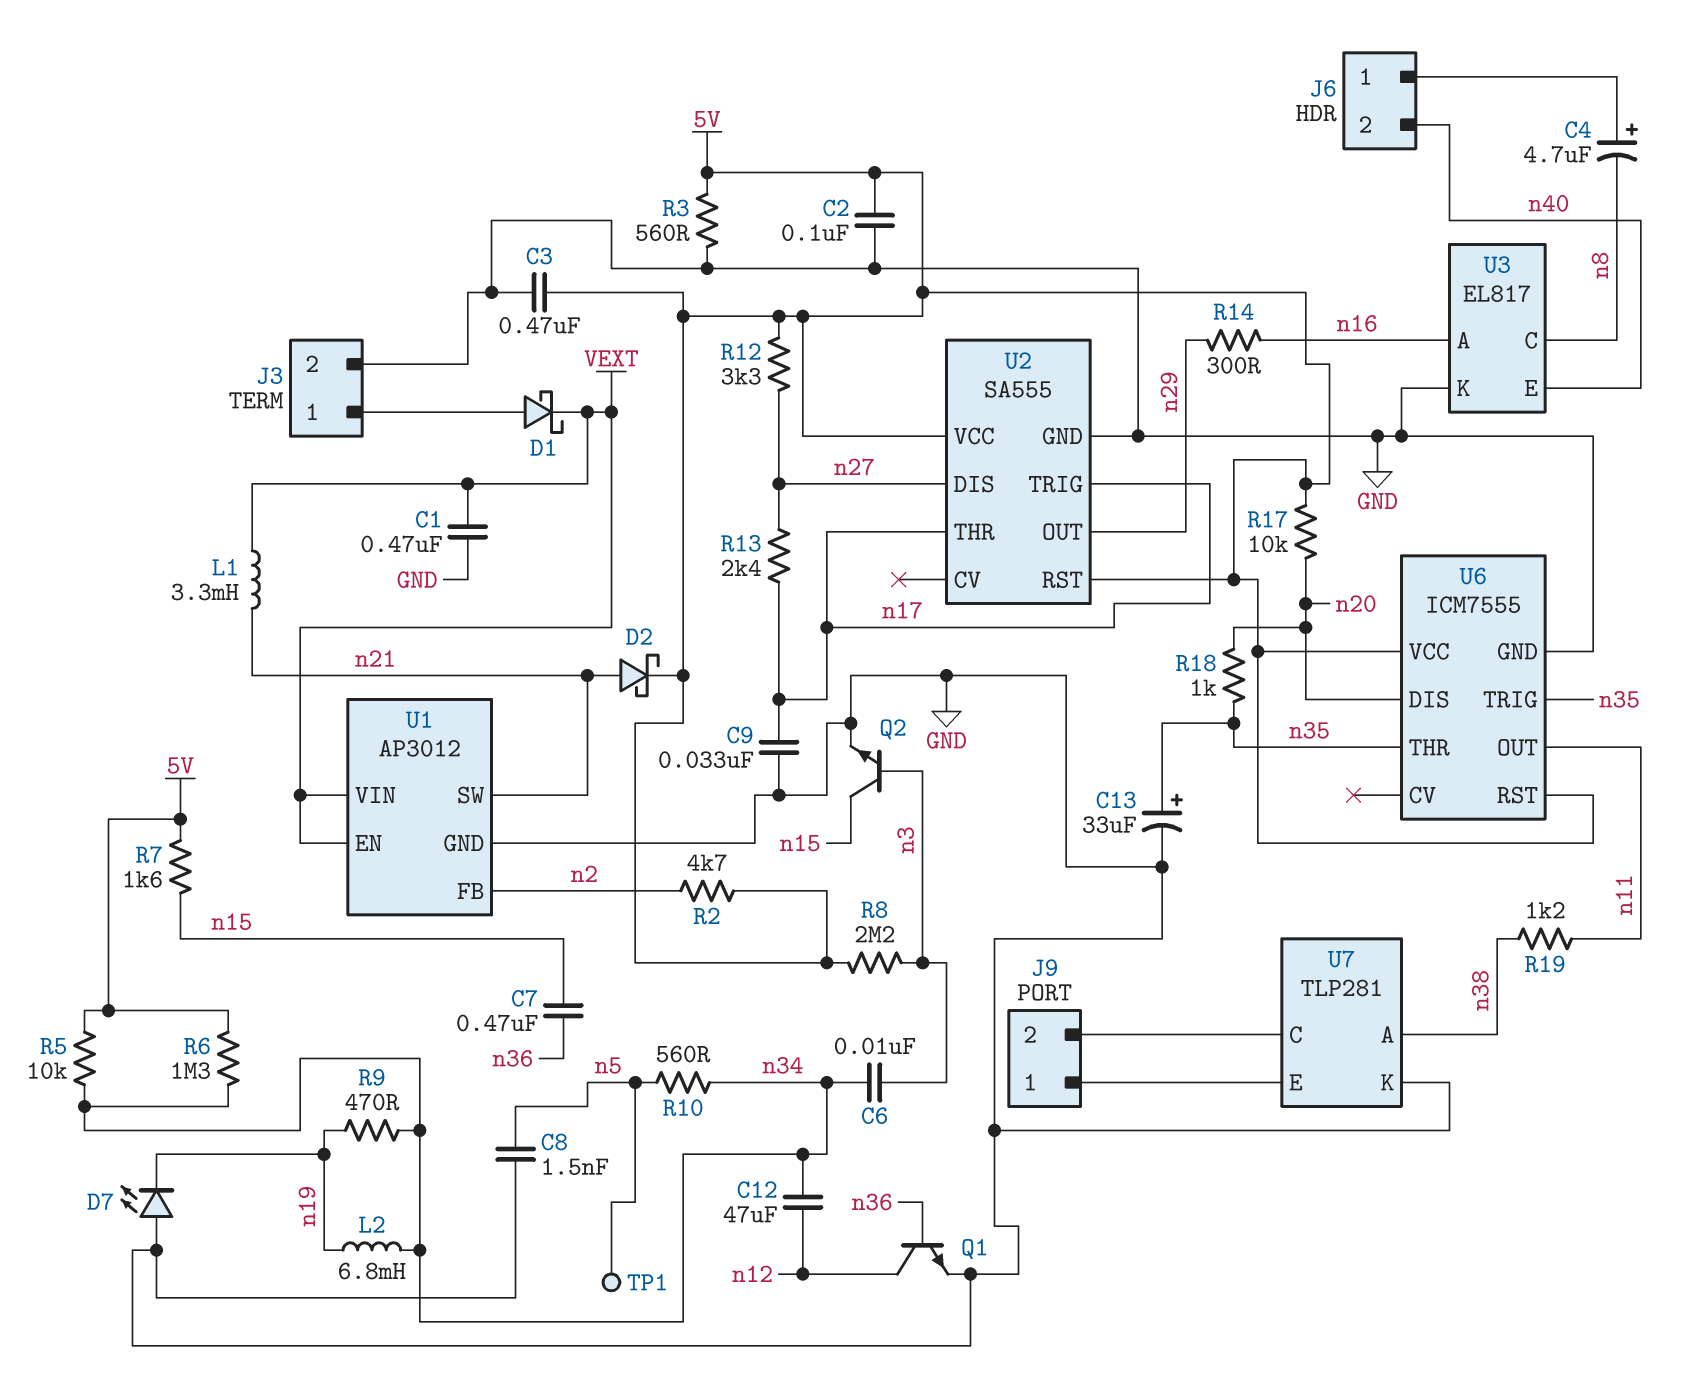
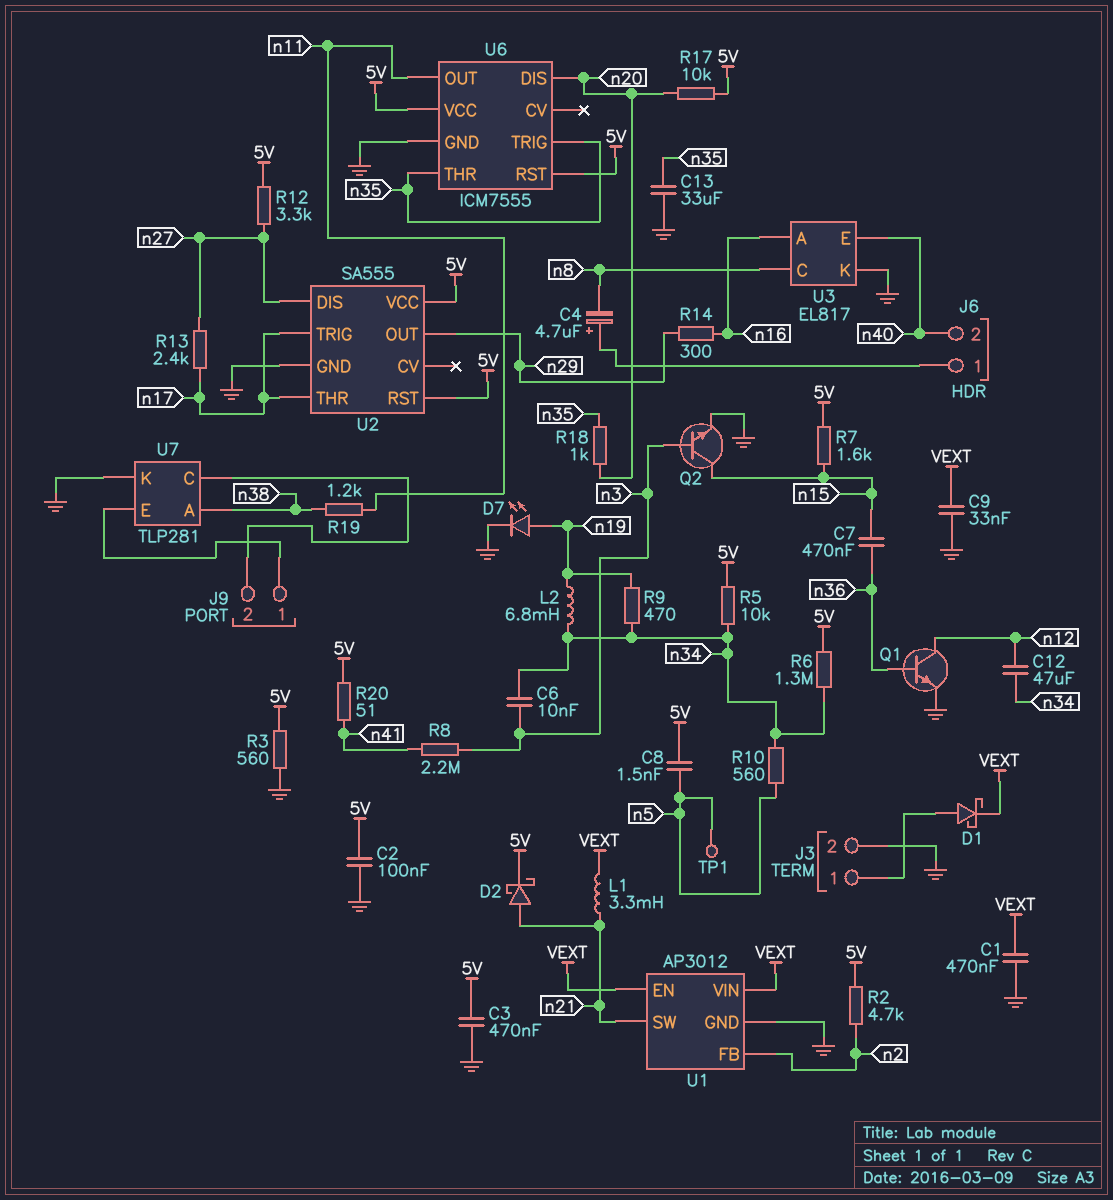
C8: 1.5nF (GND, n5) -> 1.5nF (5V, n5)
C9: 33nF (GND, n17) -> 33nF (GND, VEXT)
C13: 33uF (plus n35, minus GND) -> 33uF (GND, n35)
D7: LED (A GND, K n19) -> LED (A n19, K GND)
R8: 2.2M (5V, n3) -> 2.2M (n3, n41)
R20: none -> 51 (5V, n41)

